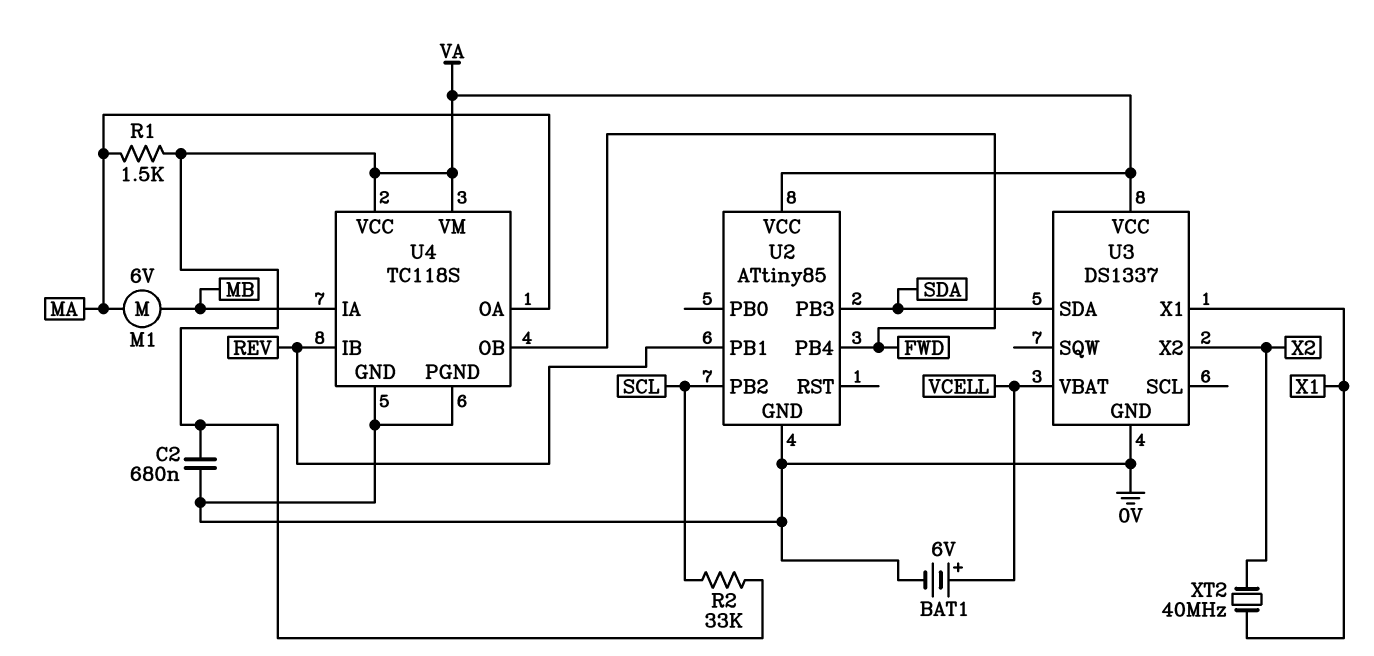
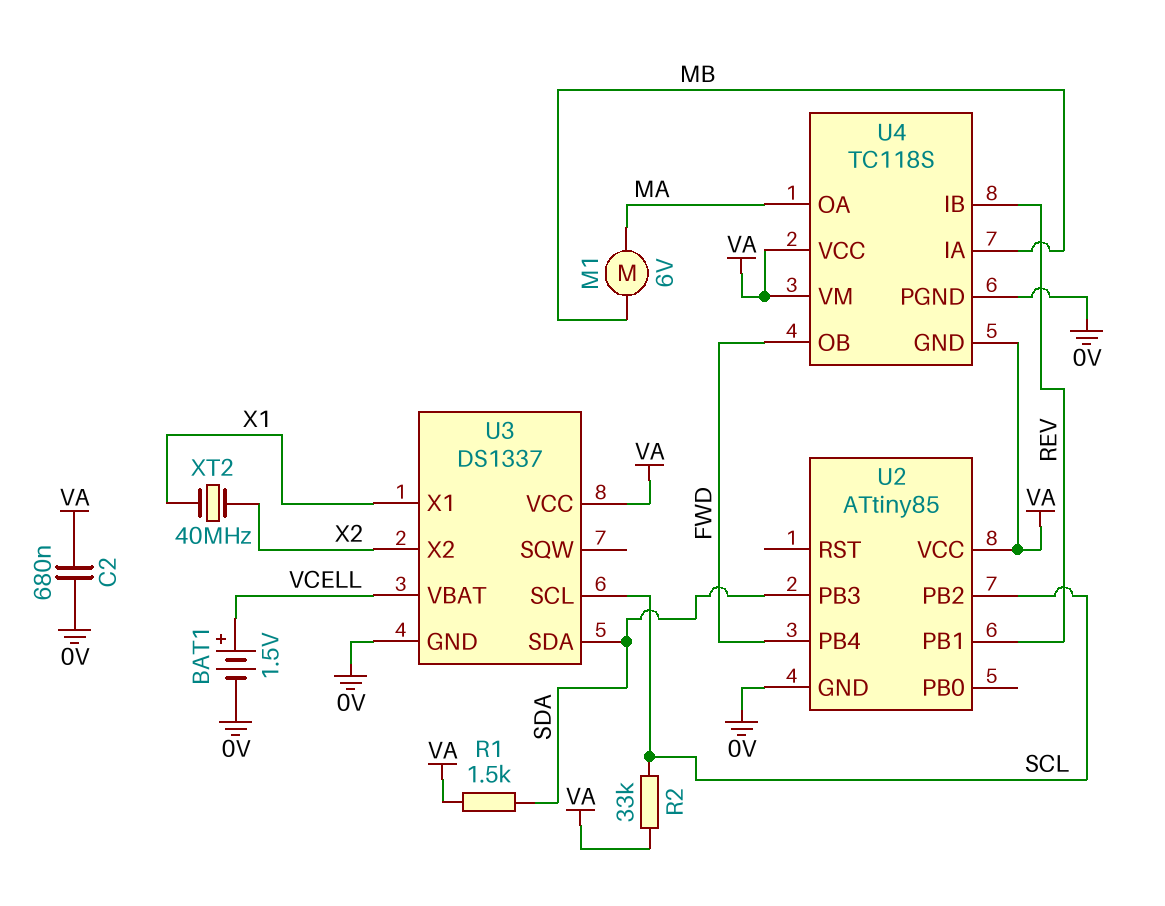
BAT1: 6V (plus VCELL, minus 0V) -> 1.5V (plus VCELL, minus 0V)
R1: 1.5k (MA, VA) -> 1.5k (SDA, VA)
U3 pin SCL: none -> SCL
U4 pin GND: 0V -> VA

